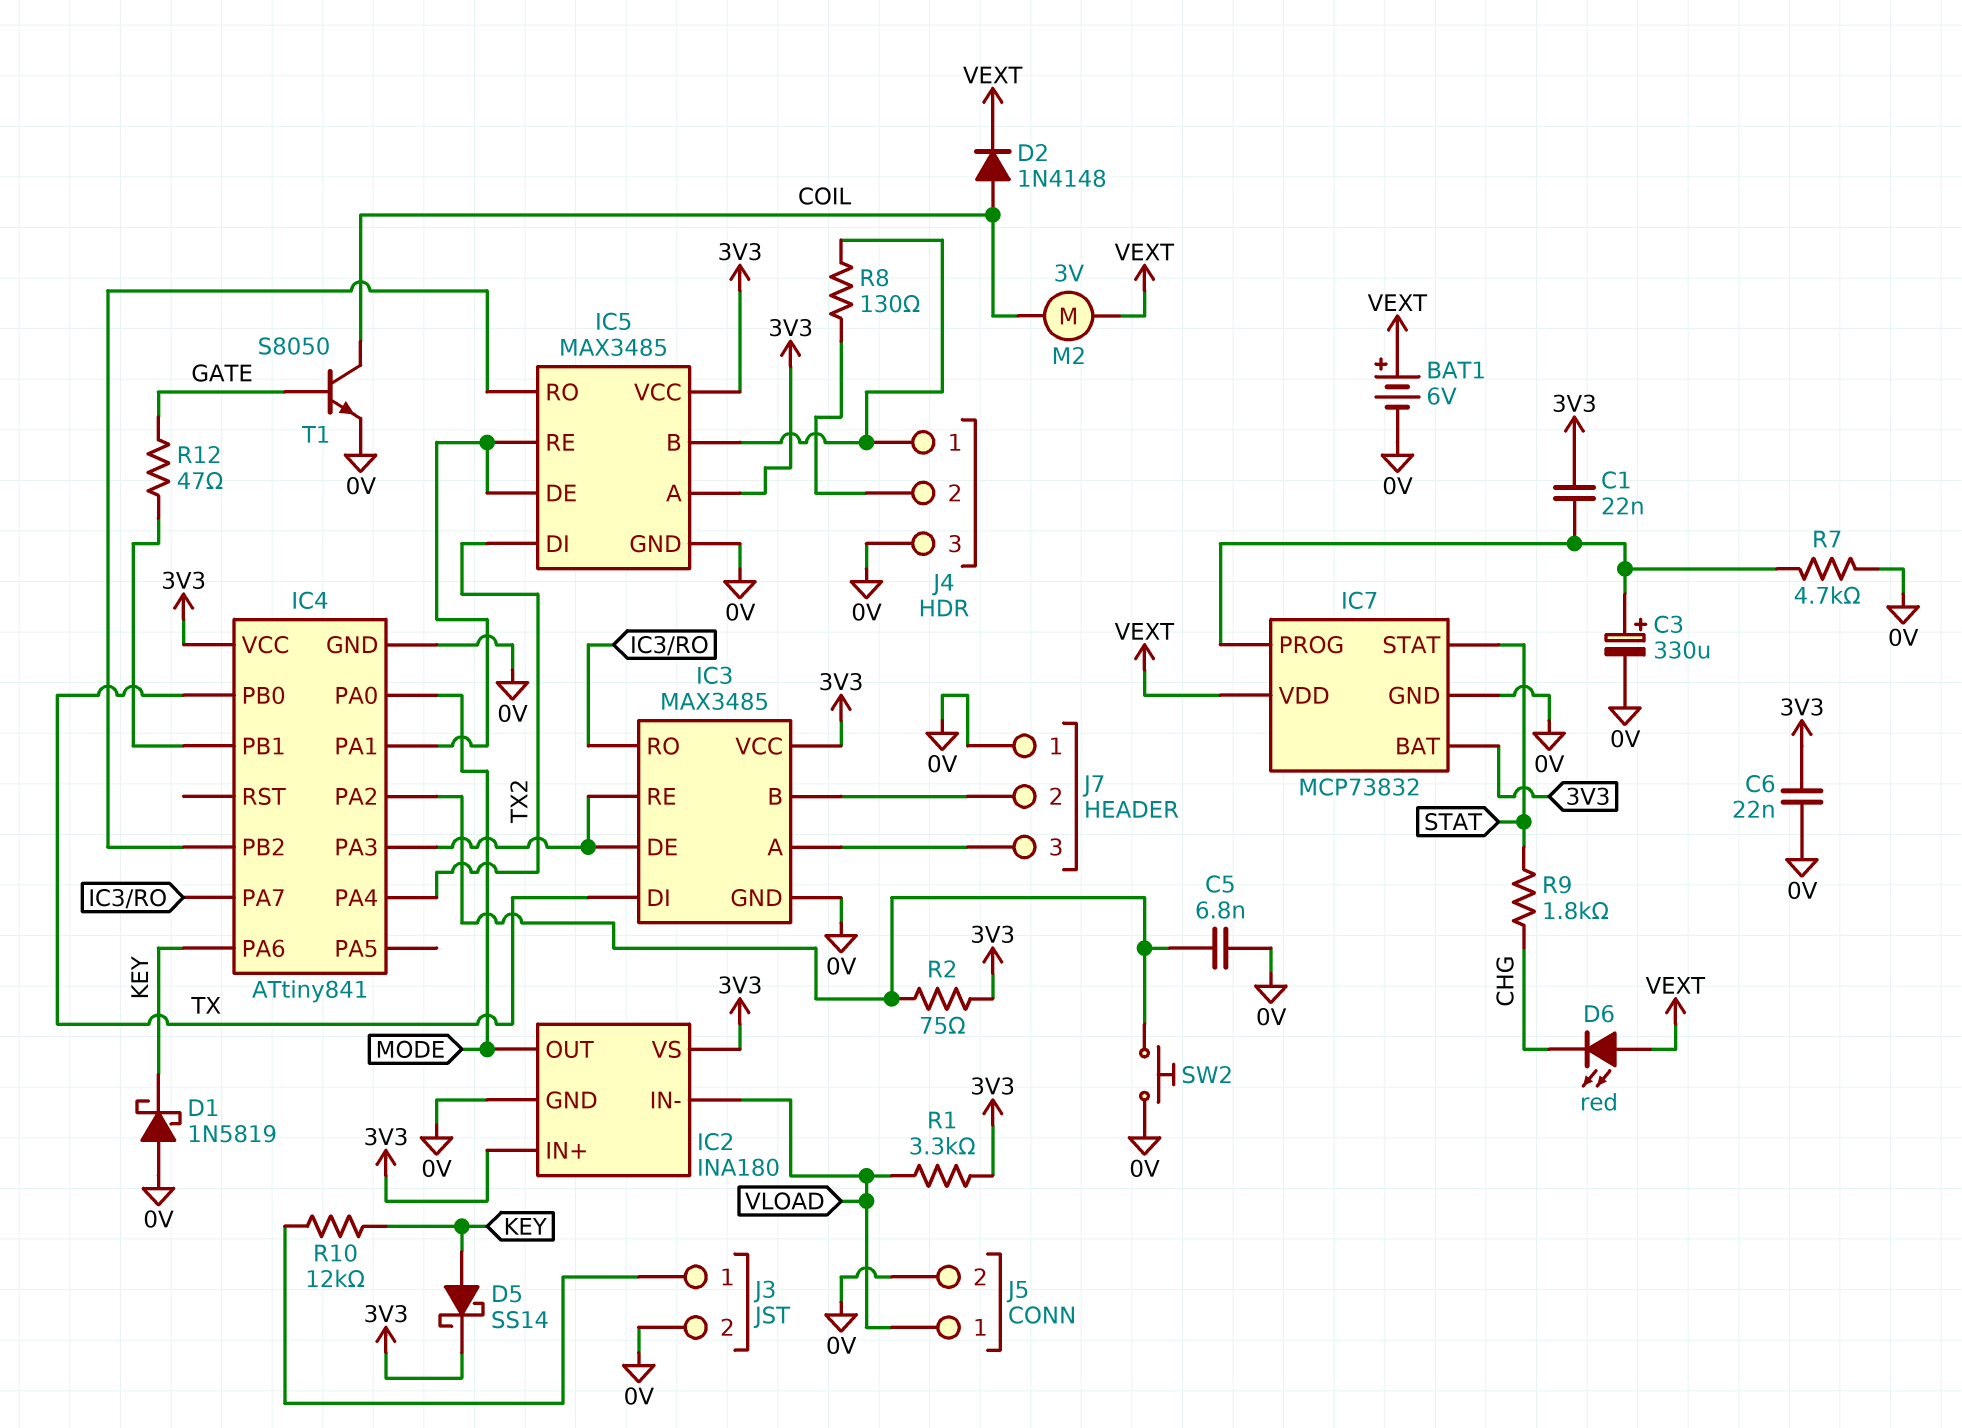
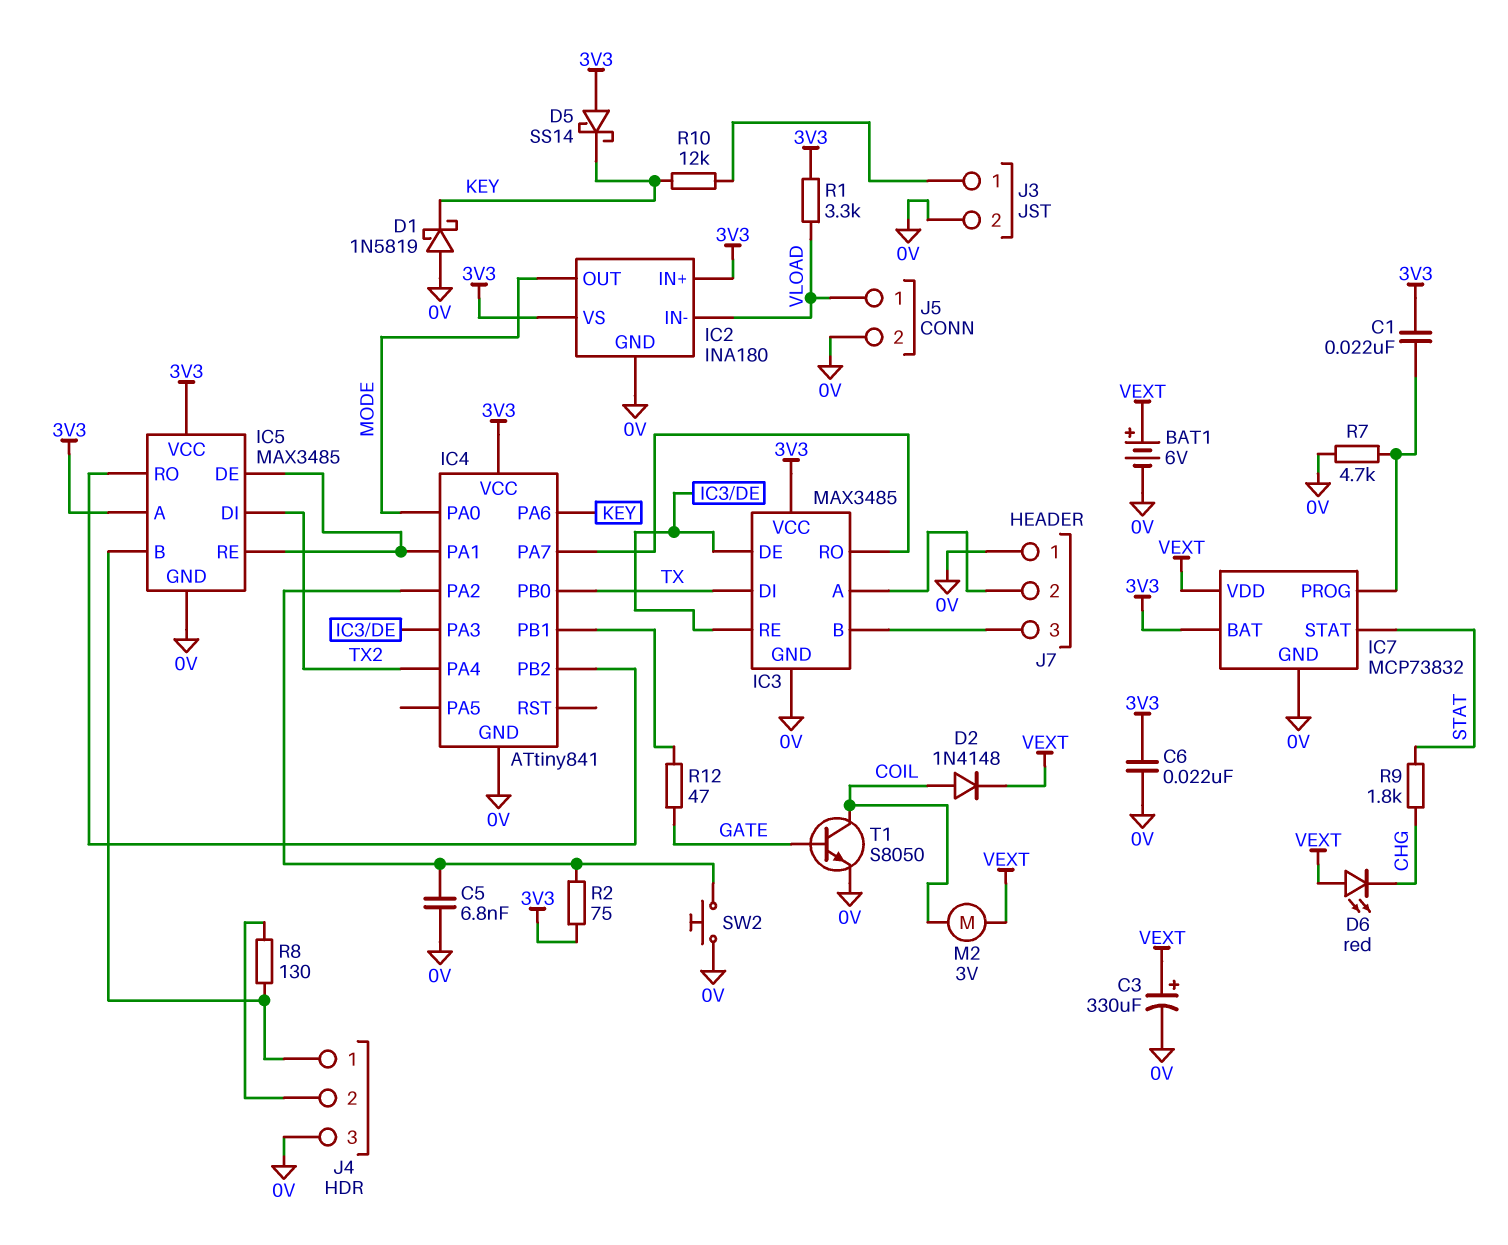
C3: 330uF (plus IC7/PROG, minus 0V) -> 330uF (plus VEXT, minus 0V)
D5: schottky SS14 (A KEY, K 3V3) -> schottky SS14 (A 3V3, K KEY)
J7 pin 2: IC3/B -> IC3/A
J7 pin 3: IC3/A -> IC3/B

